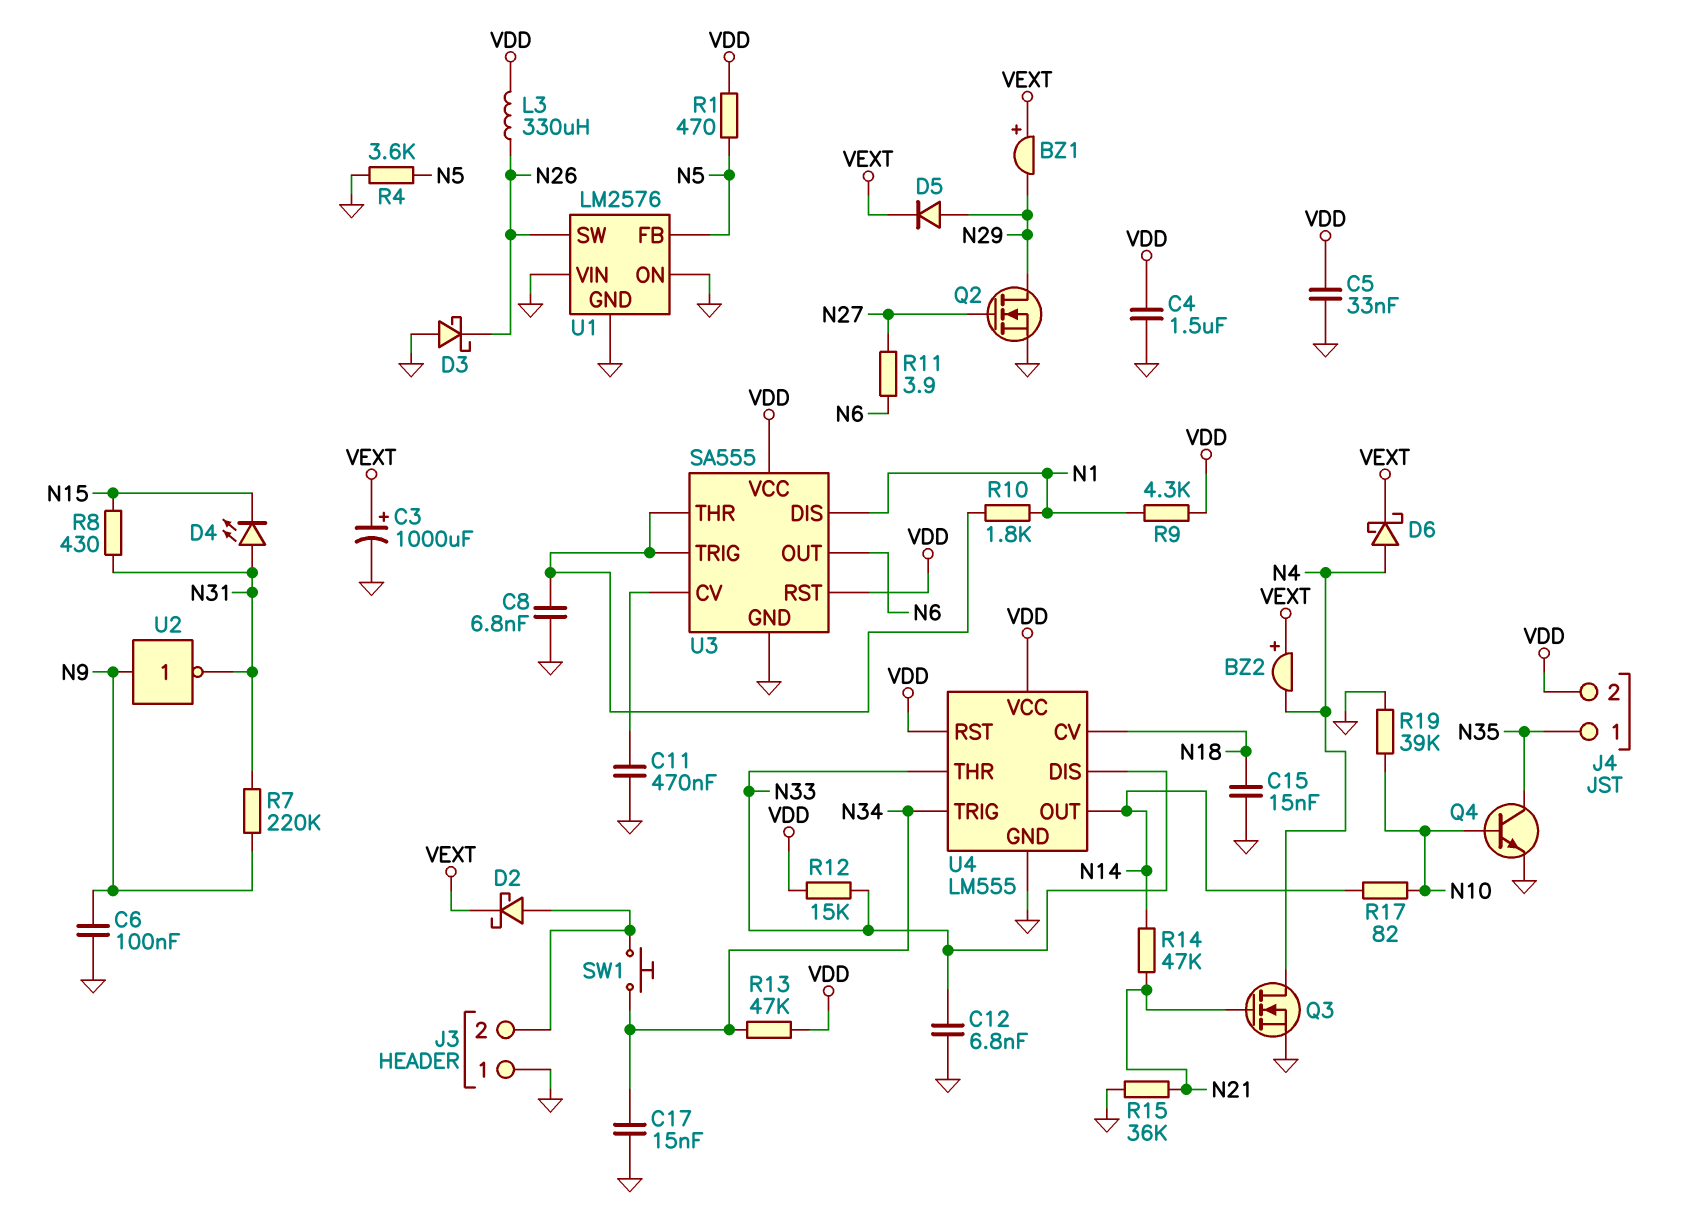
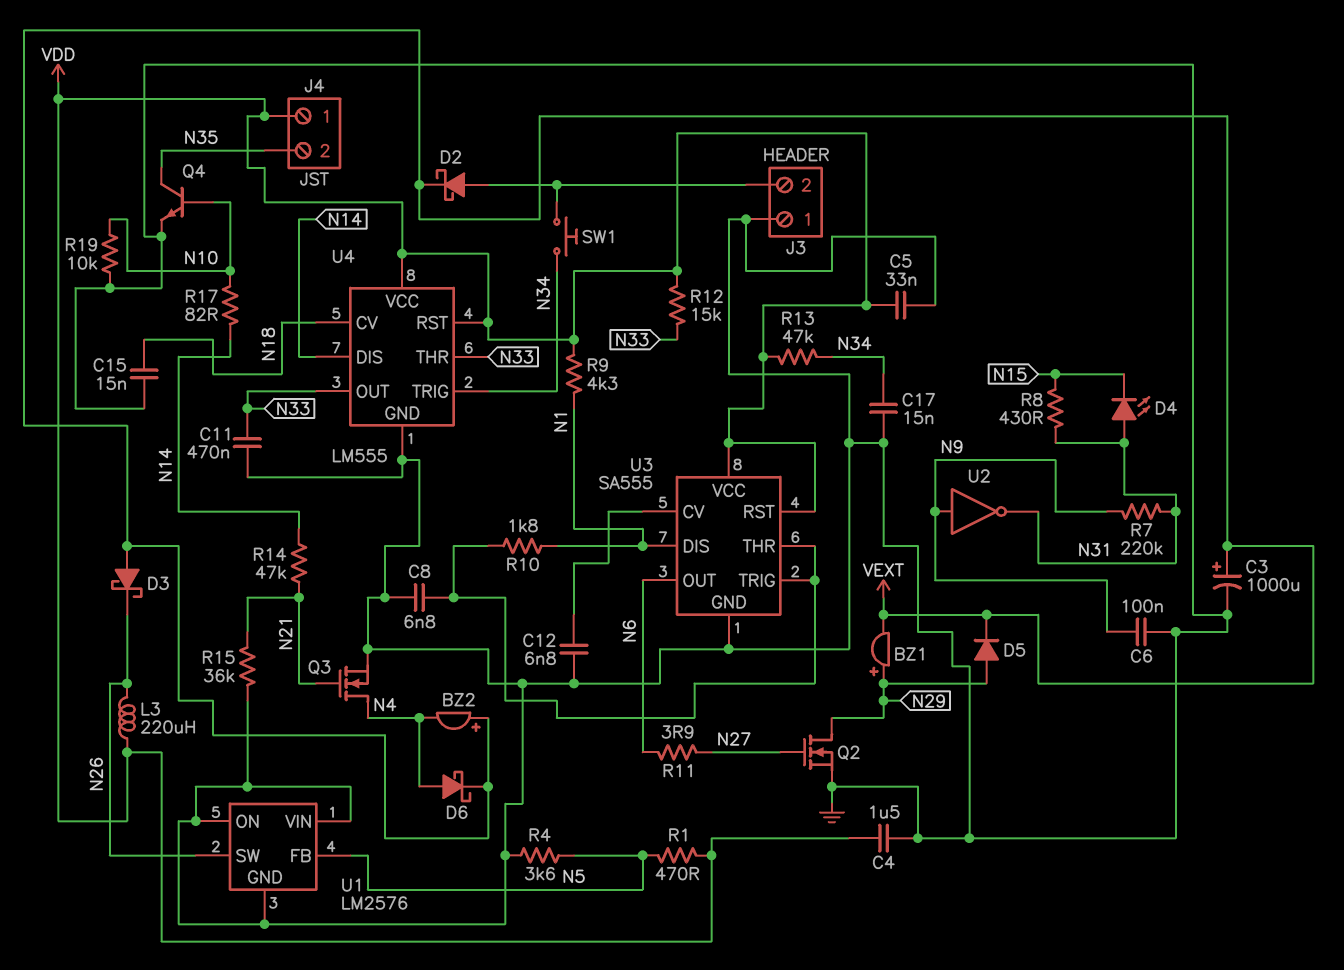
BZ1: buzzer (plus VEXT, minus N29) -> buzzer (plus N29, minus VEXT)
C11: 470nF (GND, U3/CV) -> 470nF (GND, N33)
C12: 6.8nF (GND, N33) -> 6.8nF (GND, U3/CV)
D3: schottky (A GND, K N26) -> schottky (A VEXT, K N26)
J4 pin 1: N35 -> VDD
J4 pin 2: VDD -> N35
L3: 330uH (N26, VDD) -> 220uH (N26, VDD)
R19: 39k (GND, N10) -> 10k (GND, N10)
U4 pin DIS: N33 -> N14
U4 pin OUT: N14 -> N33

